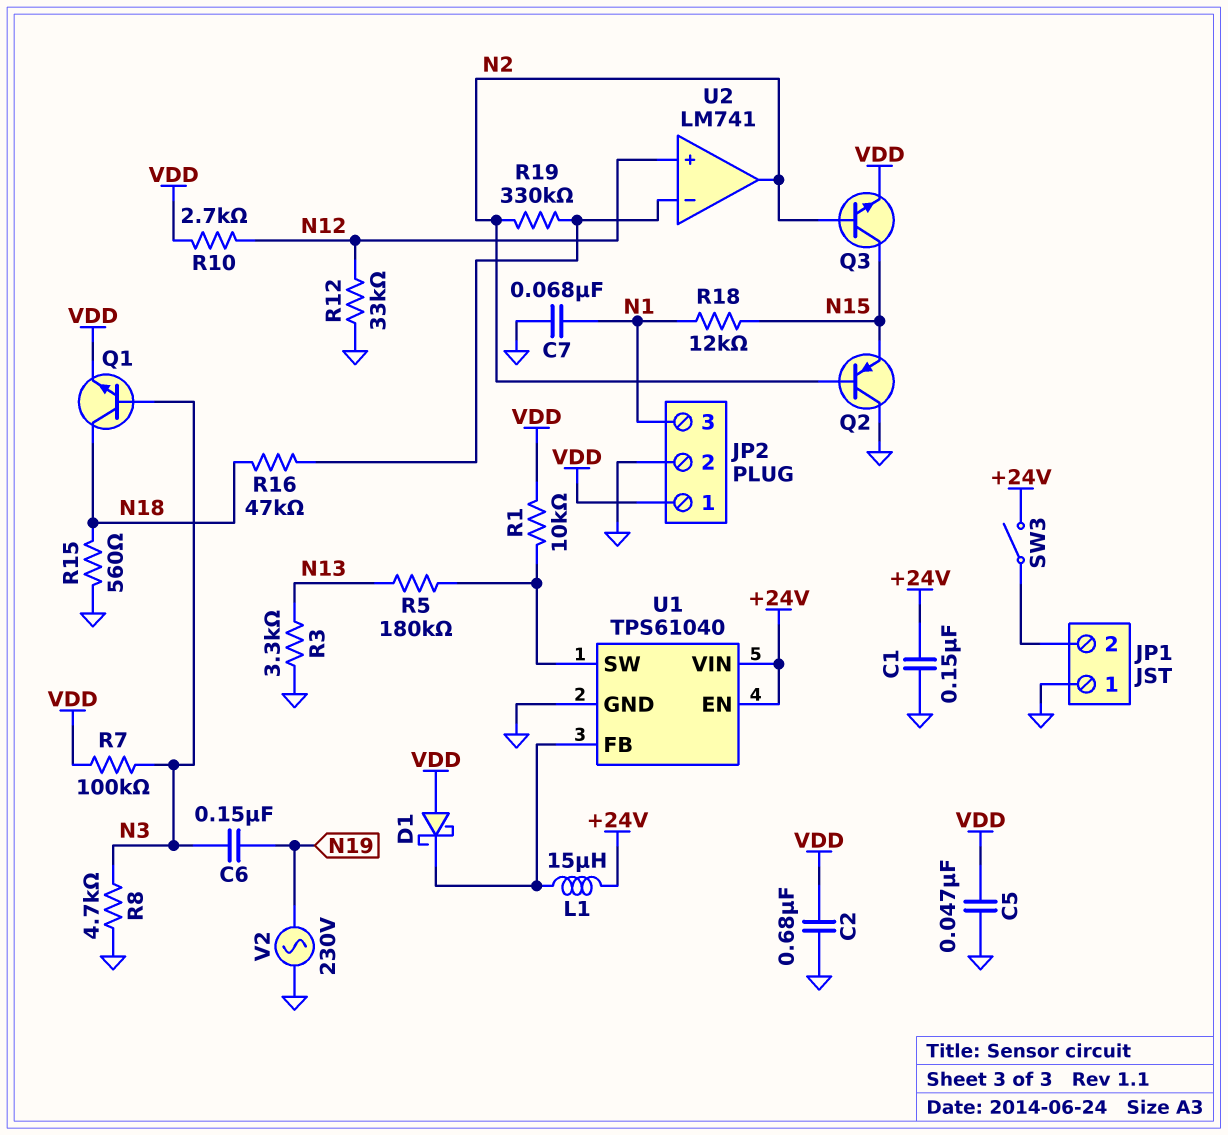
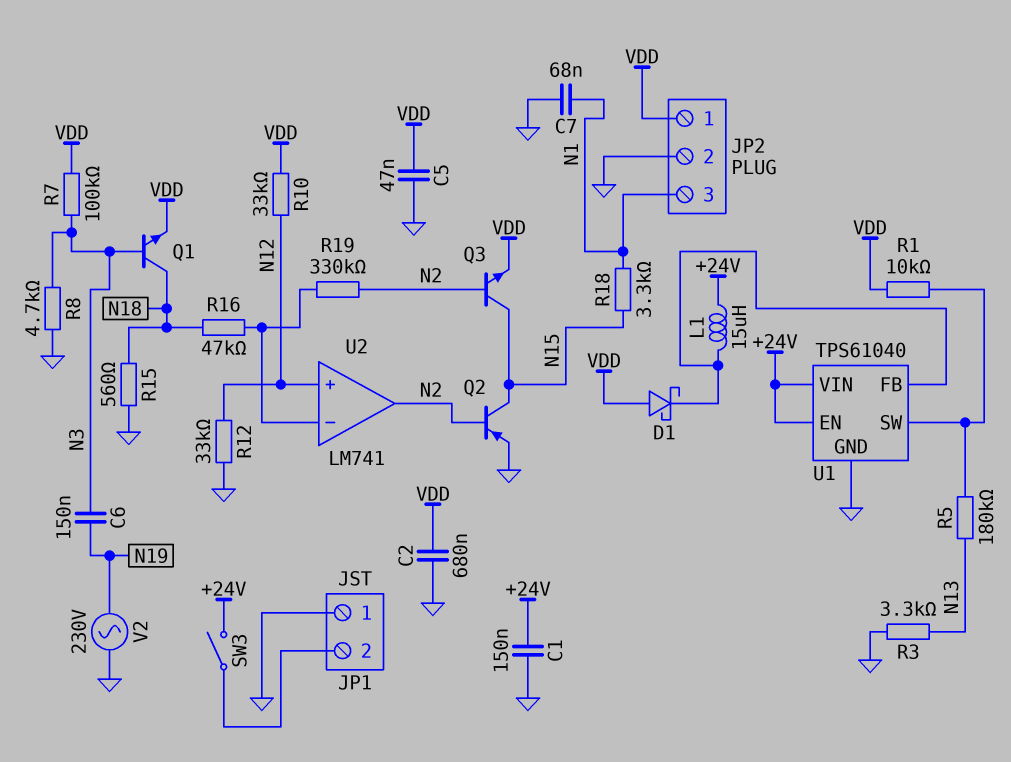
Q2: PNP (B N2, C GND, E N15) -> PNP (B N2, C N15, E GND)
R10: 2.7k (N12, VDD) -> 33k (N12, VDD)
R18: 12k (N1, N15) -> 3.3k (N1, N15)

